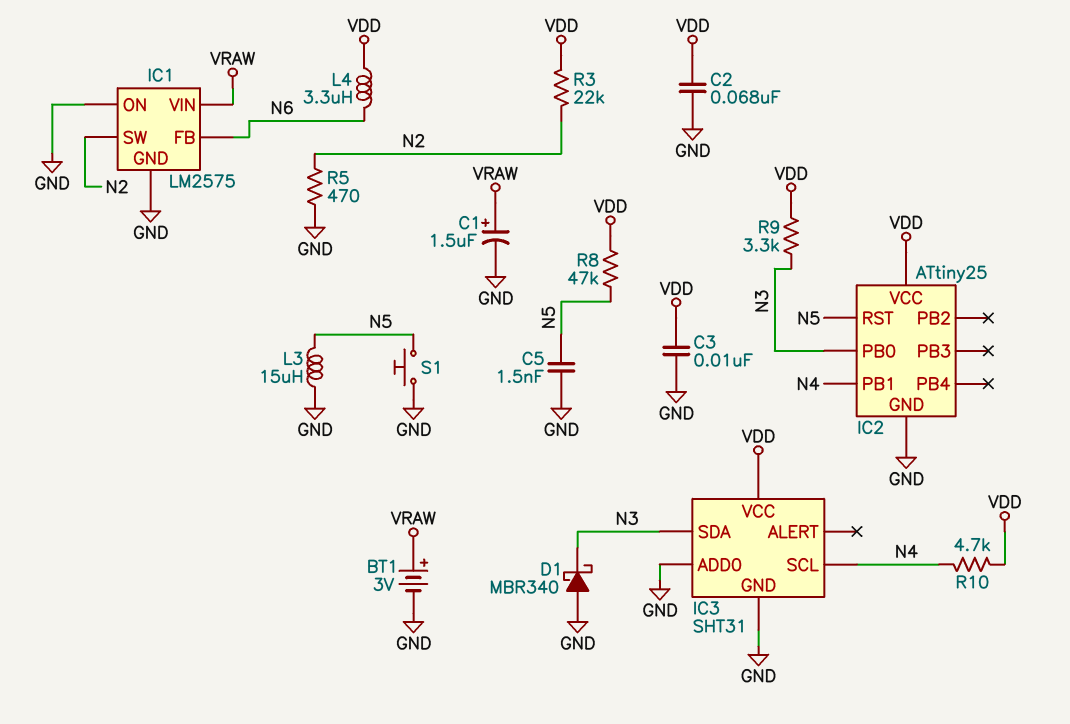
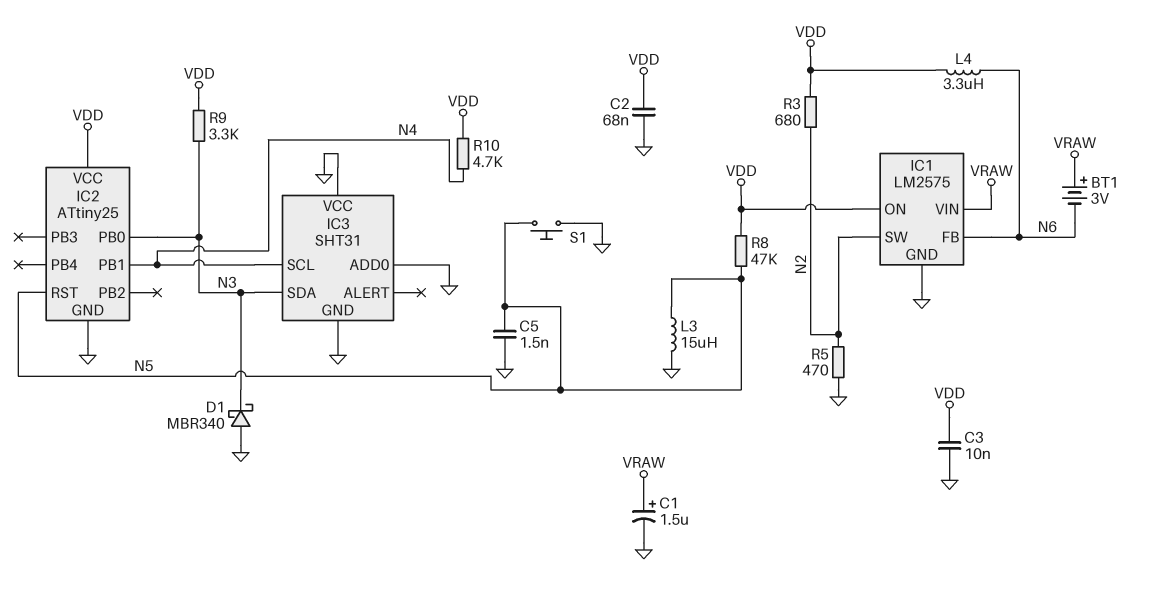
BT1: 3V (plus VRAW, minus GND) -> 3V (plus VRAW, minus N6)
IC1 pin ON: GND -> VDD
IC3 pin VCC: VDD -> GND
R3: 22k (N2, VDD) -> 680 (N2, VDD)

